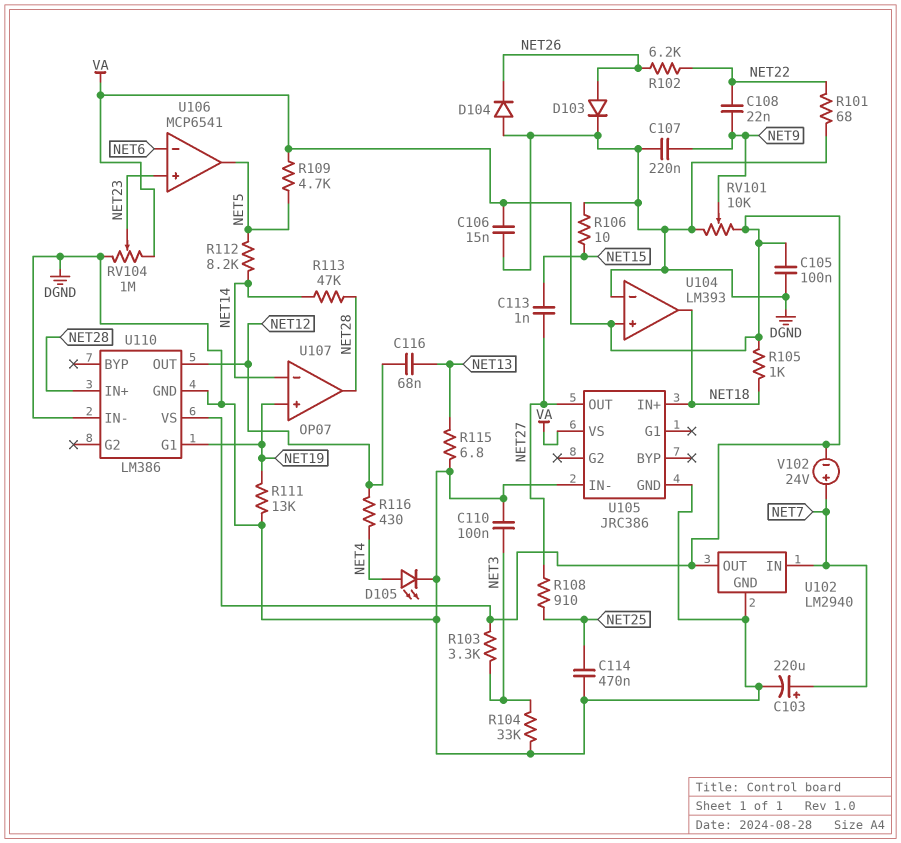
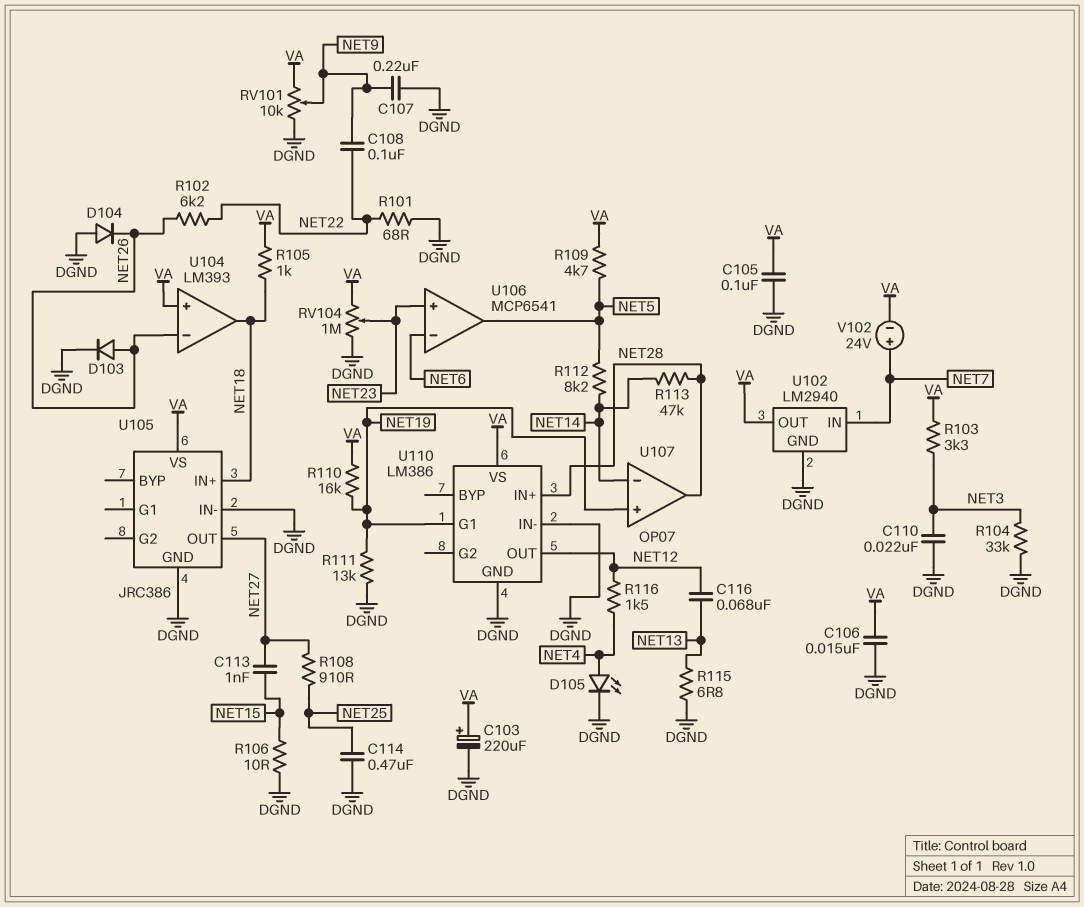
C103: 220uF (plus NET7, minus DGND) -> 220uF (plus VA, minus DGND)
C108: 22nF (NET9, NET22) -> 100nF (NET9, NET22)
C110: 100nF (DGND, NET3) -> 22nF (DGND, NET3)
R110: none -> 16k (NET19, VA)
R116: 430 (NET4, NET12) -> 1.5k (NET4, NET12)
U104 pin in-: DGND -> NET26

